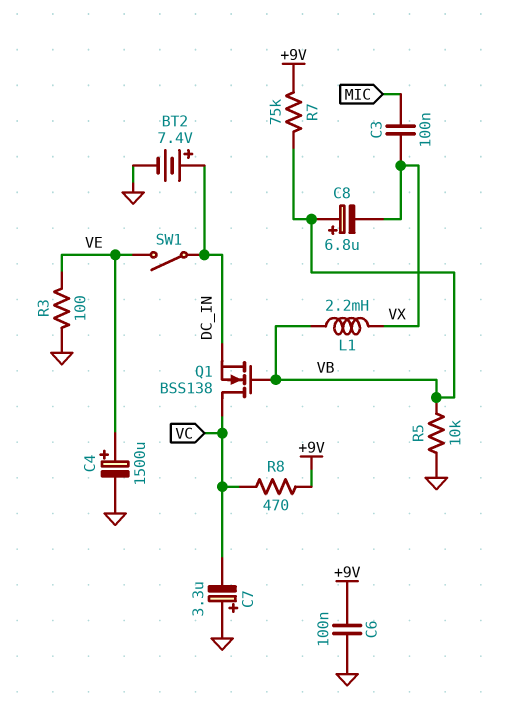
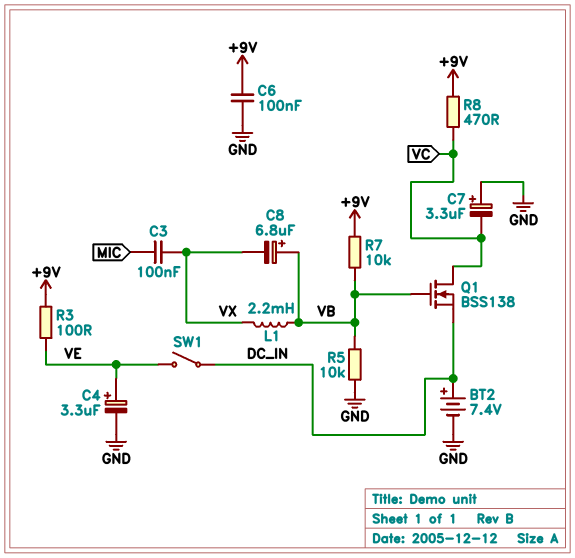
C4: 1500uF (plus VE, minus GND) -> 3.3uF (plus VE, minus GND)
R3: 100 (GND, VE) -> 100 (+9V, VE)
R7: 75k (+9V, VB) -> 10k (+9V, VB)

